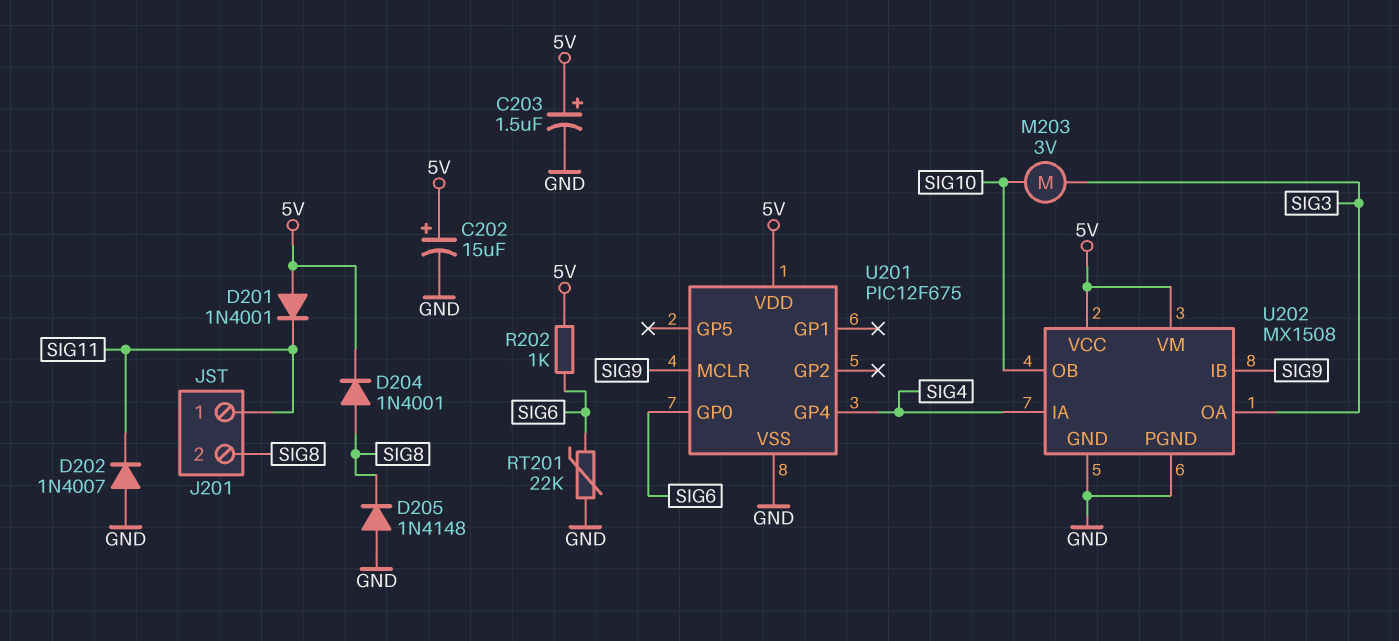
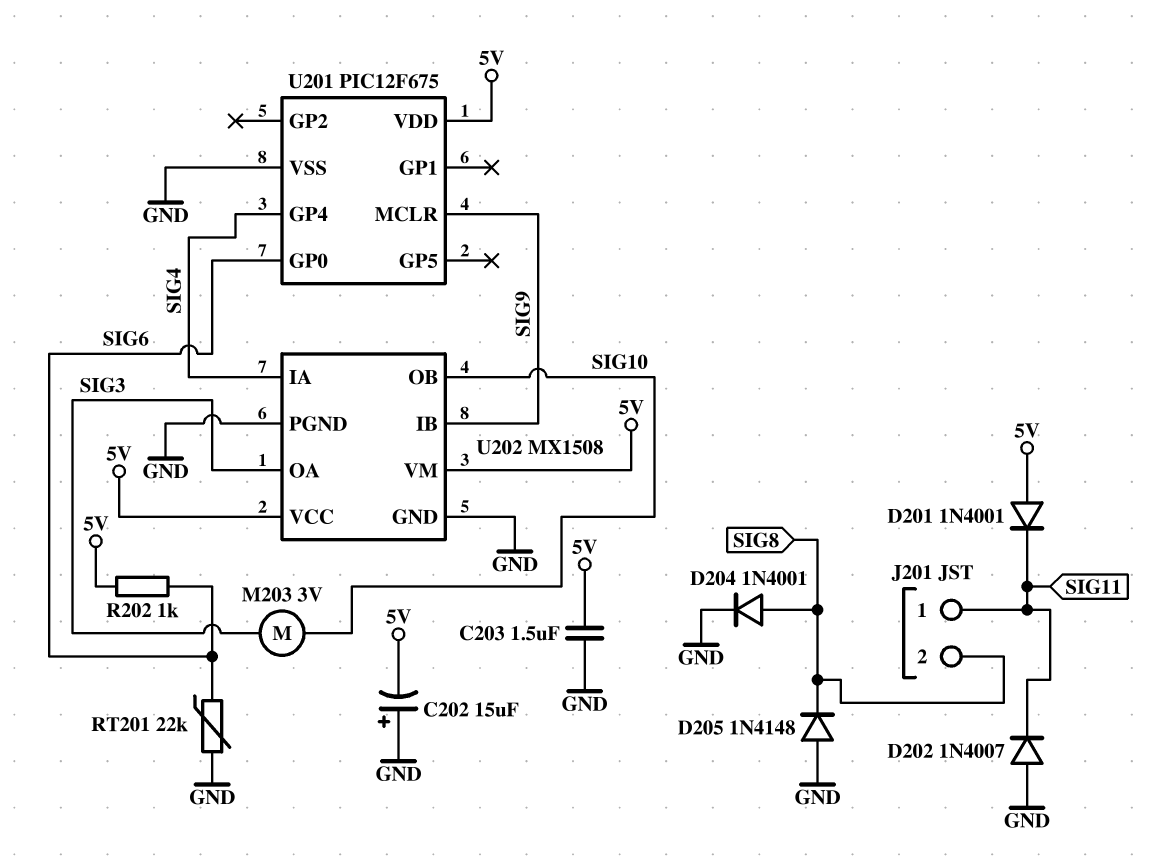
C202: 15uF (plus 5V, minus GND) -> 15uF (plus GND, minus 5V)
C203: 1.5uF (plus 5V, minus GND) -> 1.5uF (5V, GND)
D204: diode 1N4001 (A SIG8, K 5V) -> diode 1N4001 (A SIG8, K GND)

